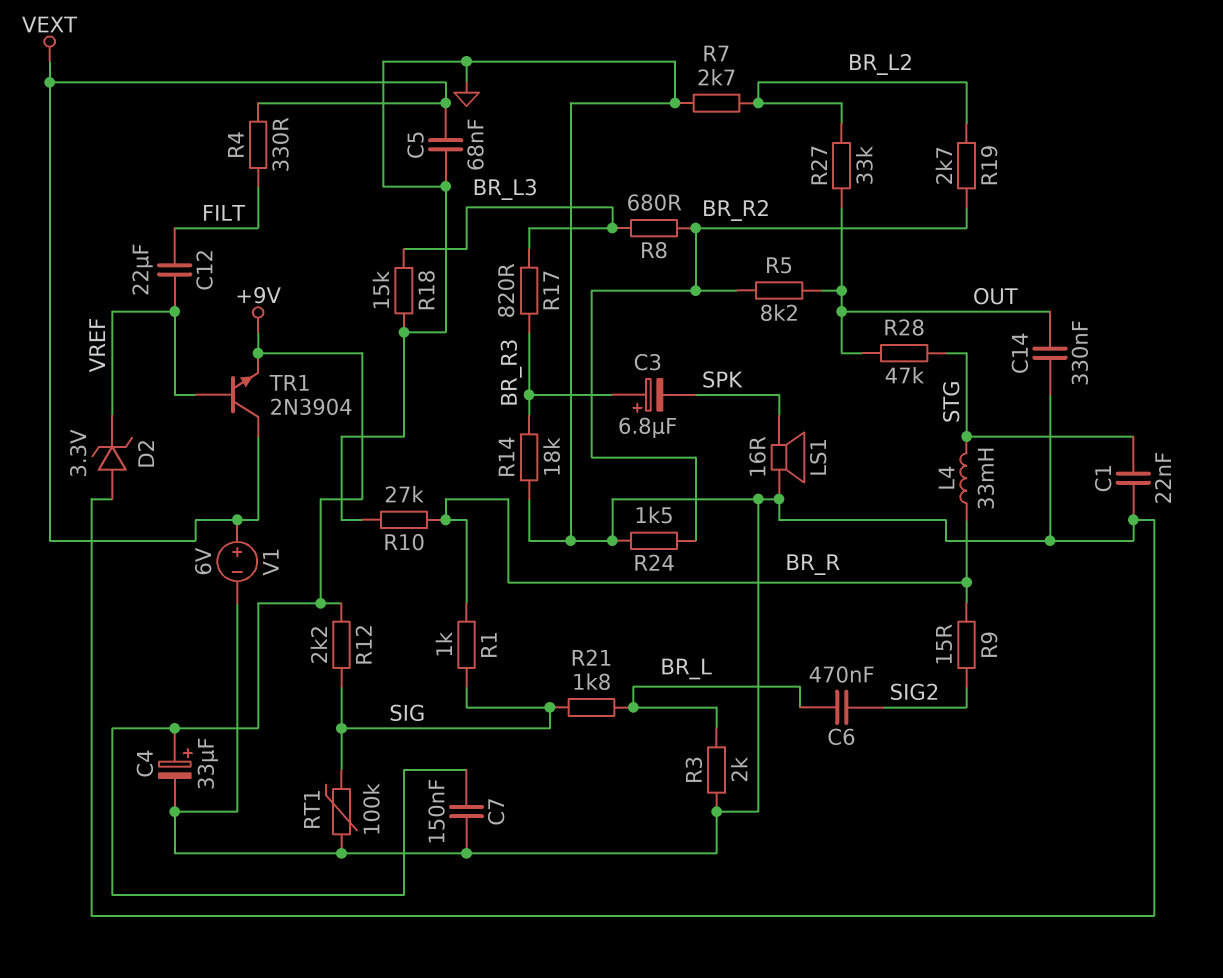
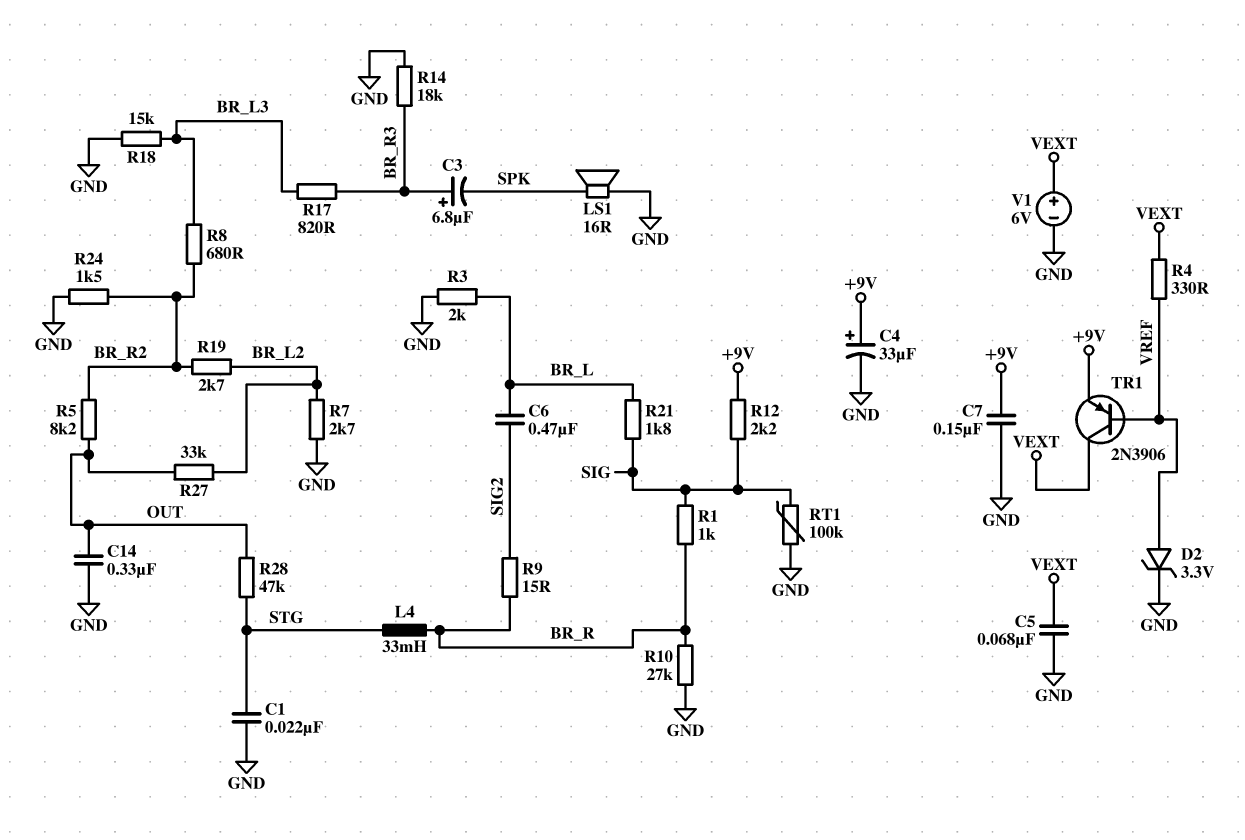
C12: 22uF (FILT, VREF) -> none
D2: zener 3.3V (A GND, K VREF) -> zener 3.3V (A VREF, K GND)
R4: 330 (FILT, VEXT) -> 330 (VEXT, VREF)
TR1: NPN 2N3904 (B VREF, C VEXT, E +9V) -> PNP 2N3906 (B VREF, C VEXT, E +9V)

